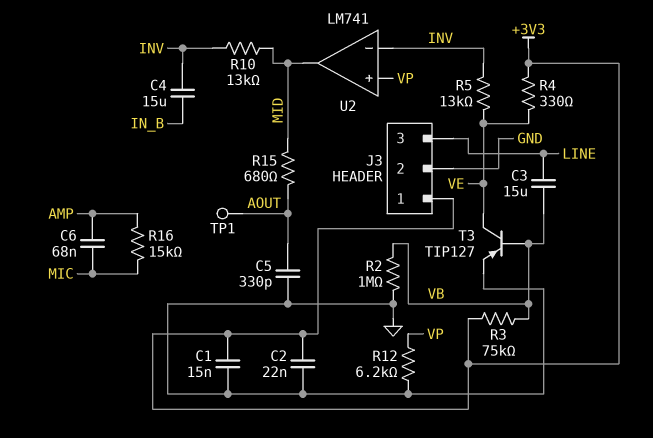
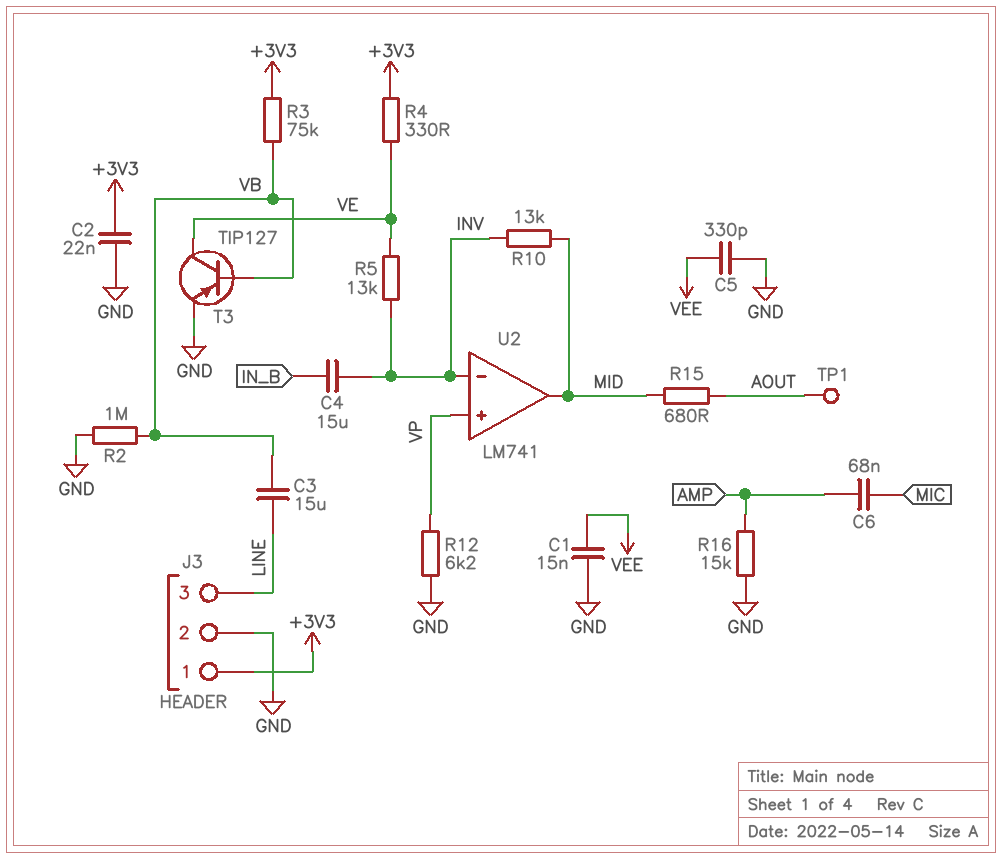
C1: 15nF (+3V3, GND) -> 15nF (GND, VEE)
C5: 330pF (AOUT, GND) -> 330pF (GND, VEE)
R16: 15k (AMP, MIC) -> 15k (AMP, GND)

